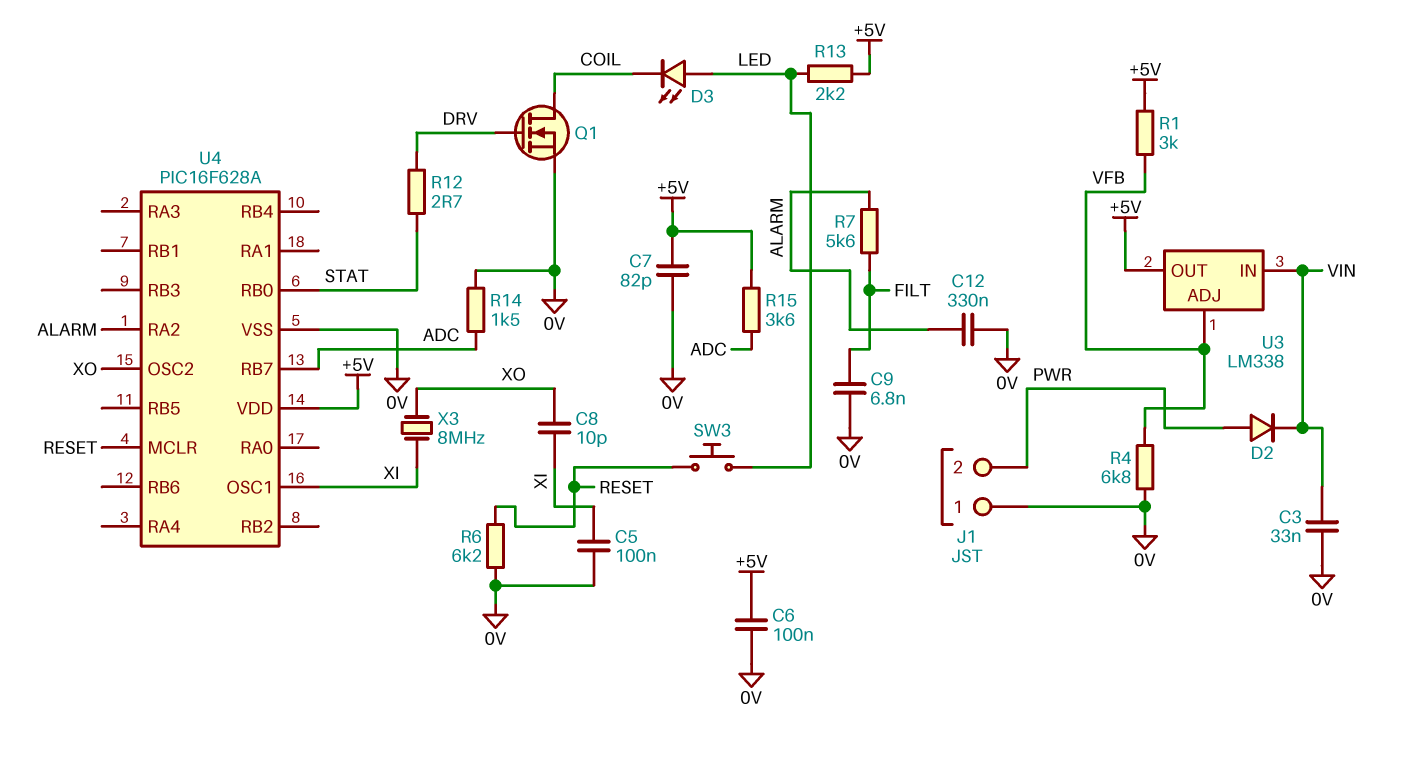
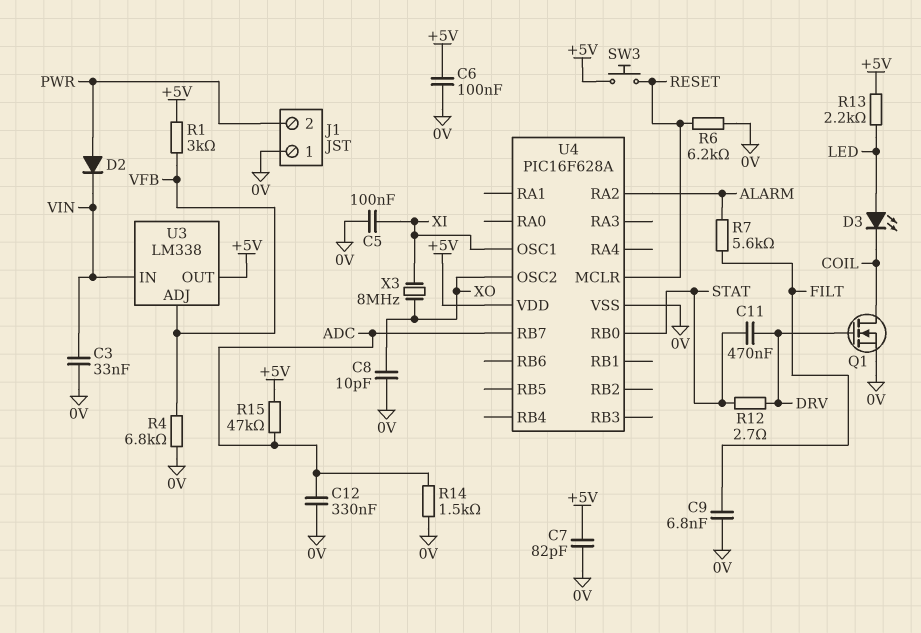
C8: 10pF (XI, XO) -> 10pF (0V, XO)
C11: none -> 470nF (DRV, STAT)
C12: 330nF (0V, ALARM) -> 330nF (0V, ADC)
R15: 3.6k (+5V, ADC) -> 47k (+5V, ADC)
SW3: button (LED, RESET) -> button (+5V, RESET)

